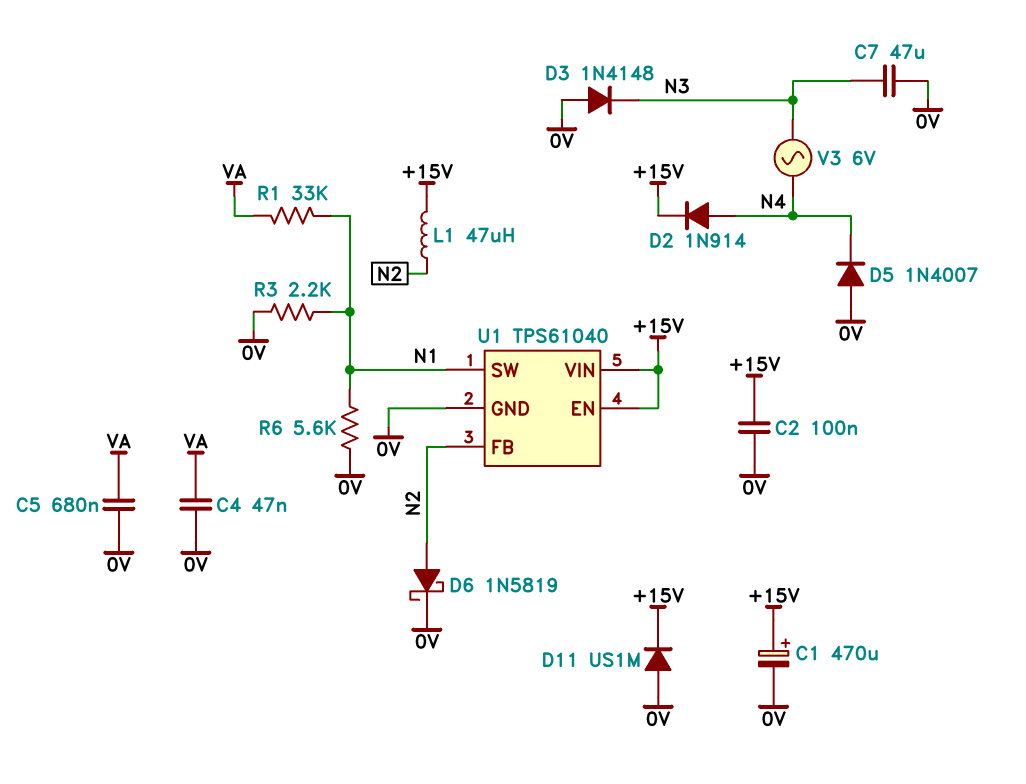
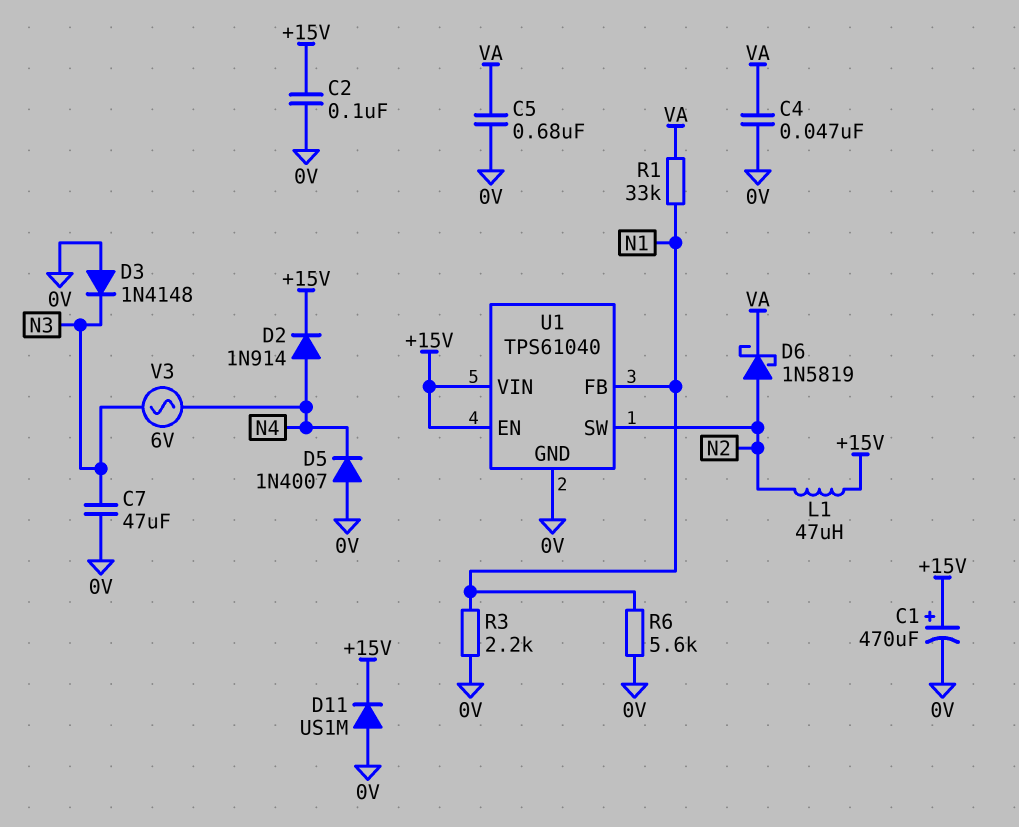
D6: schottky 1N5819 (A N2, K 0V) -> schottky 1N5819 (A N2, K VA)
U1 pin FB: N2 -> N1
U1 pin SW: N1 -> N2

